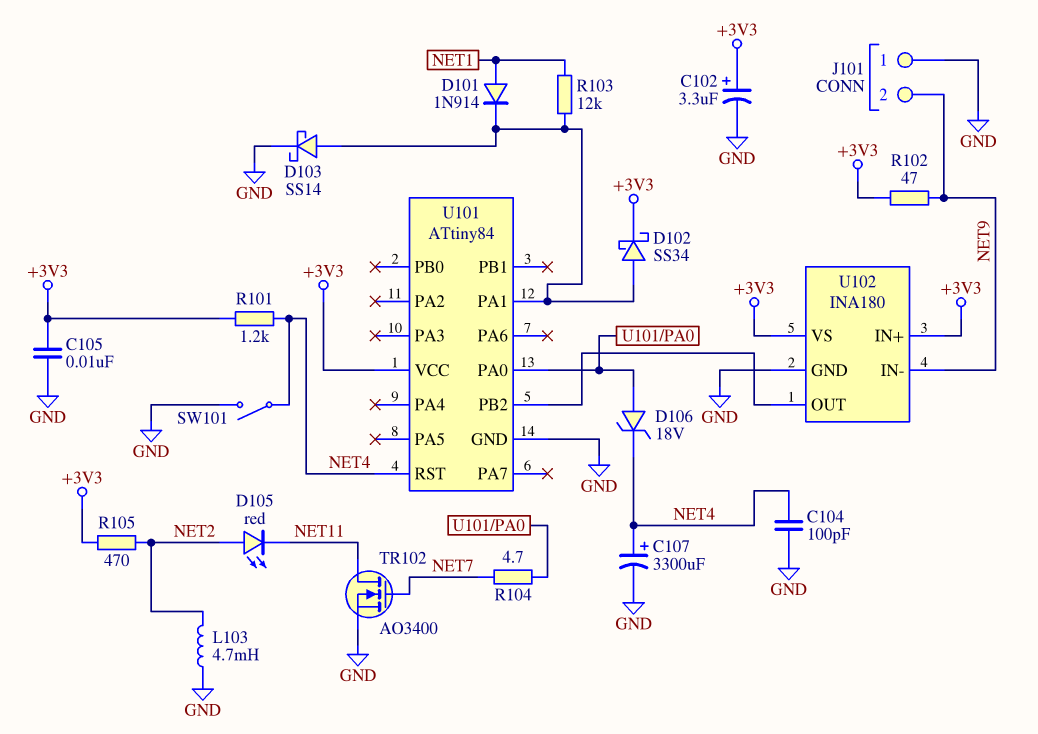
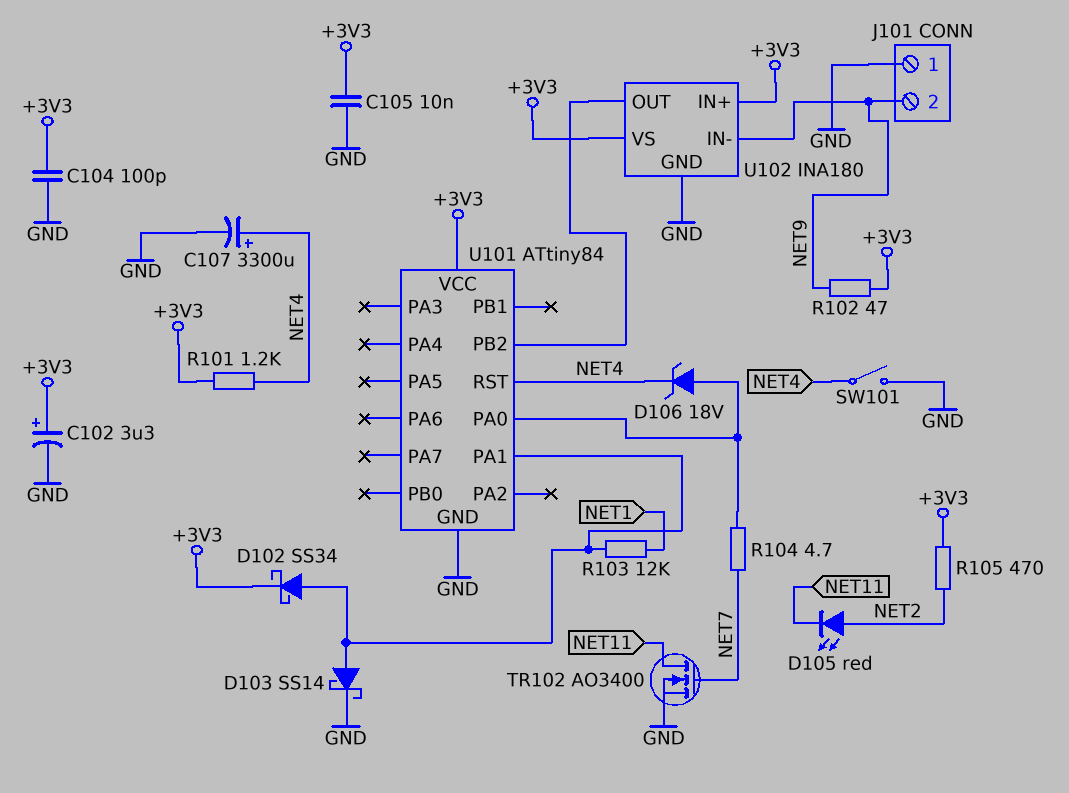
C104: 100pF (GND, NET4) -> 100pF (+3V3, GND)
D101: diode 1N914 (A NET1, K U101/PA1) -> none
L103: 4.7mH (GND, NET2) -> none

